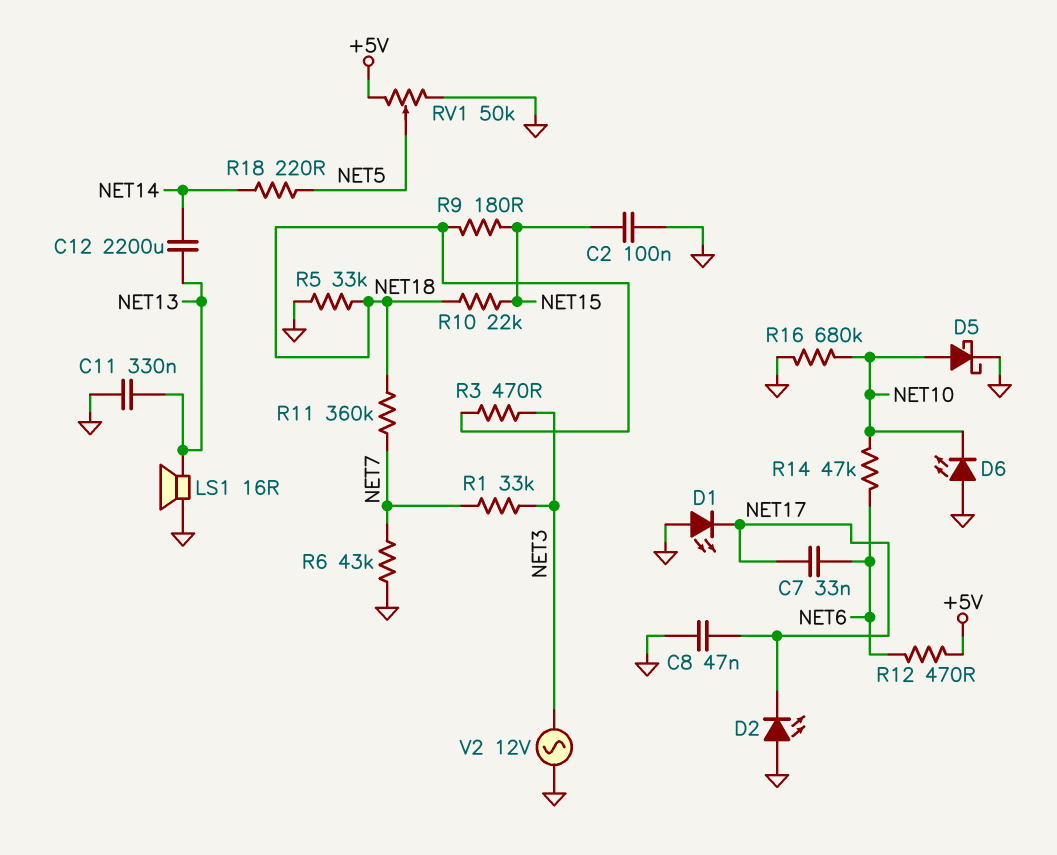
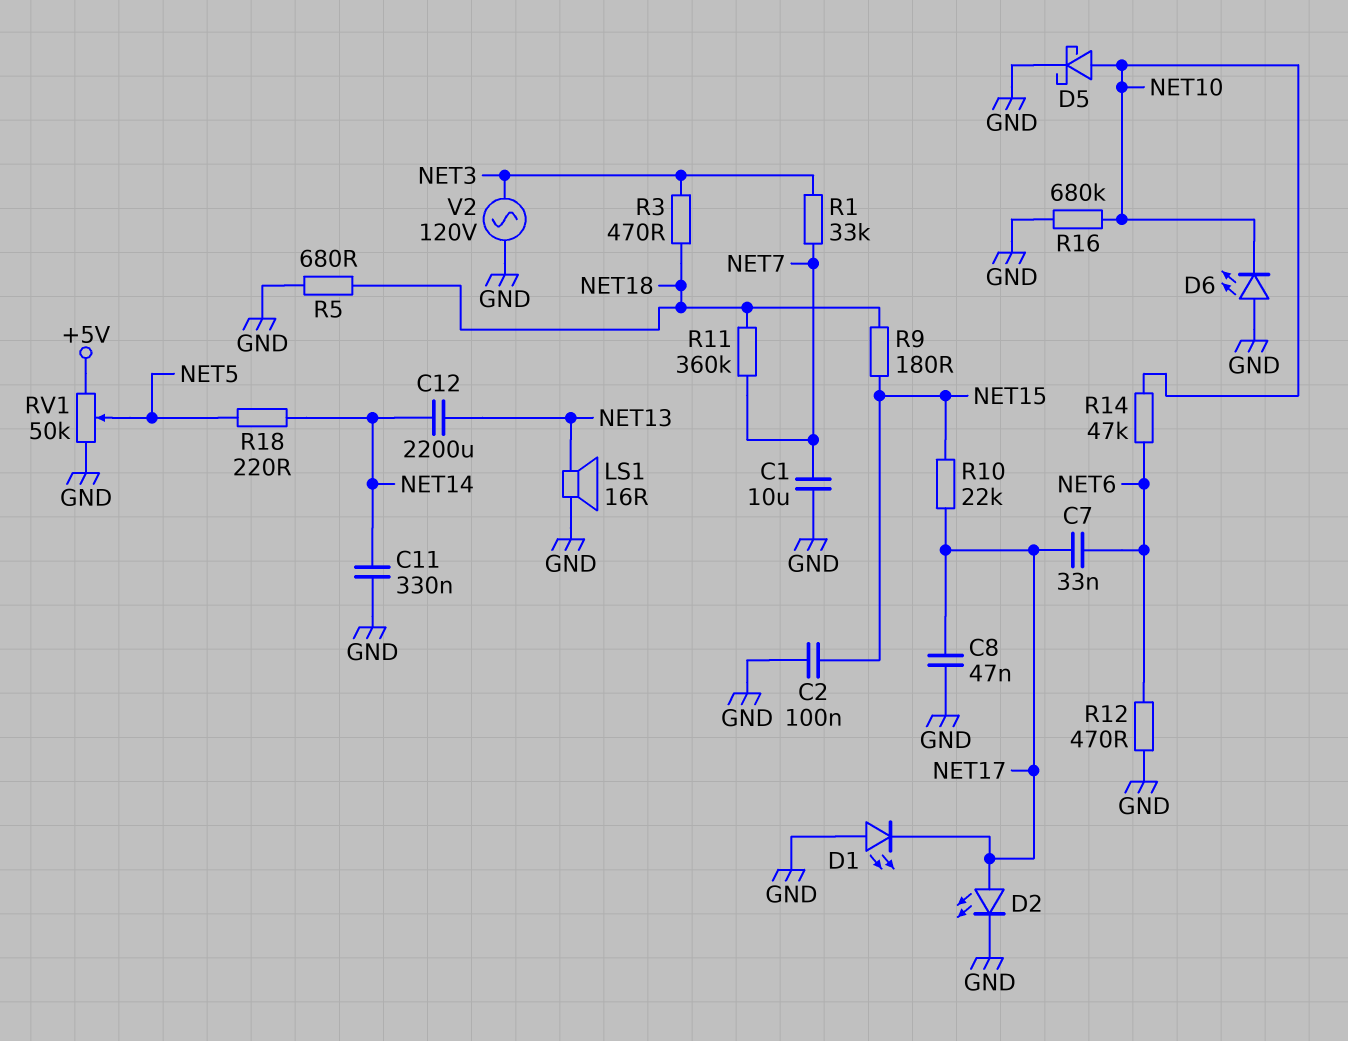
C1: none -> 10uF (GND, NET7)
C11: 330nF (GND, NET13) -> 330nF (GND, NET14)
D2: LED (A GND, K NET17) -> LED (A NET17, K GND)
R5: 33k (GND, NET18) -> 680 (GND, NET18)
R6: 43k (GND, NET7) -> none
R10: 22k (NET15, NET18) -> 22k (NET15, NET17)
R12: 470 (+5V, NET6) -> 470 (GND, NET6)
V2: AC 12V (GND, NET3) -> AC 120V (GND, NET3)

